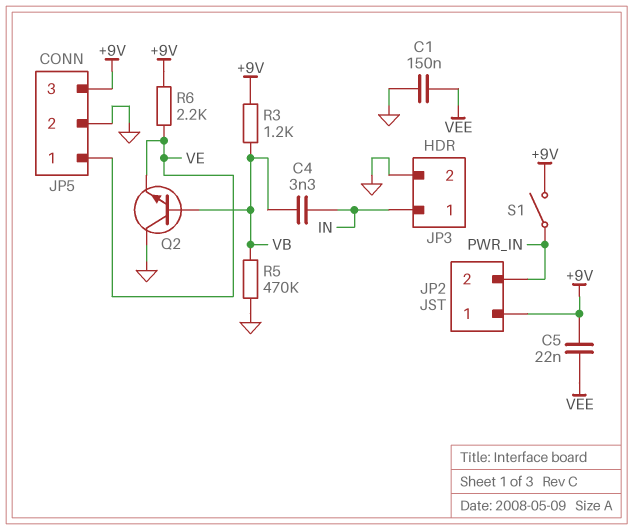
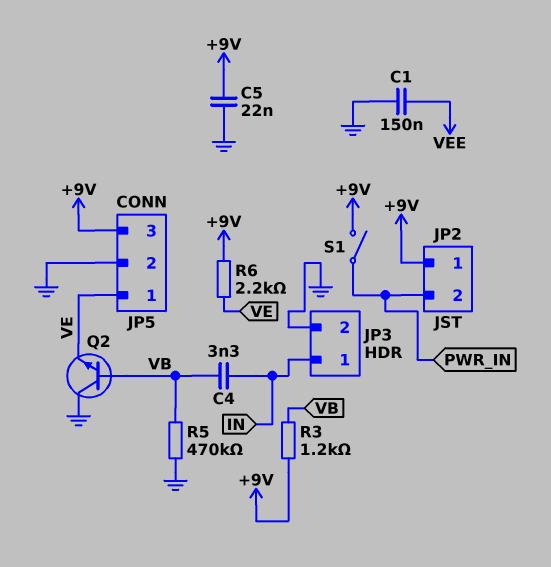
C5: 22nF (+9V, VEE) -> 22nF (+9V, GND)

